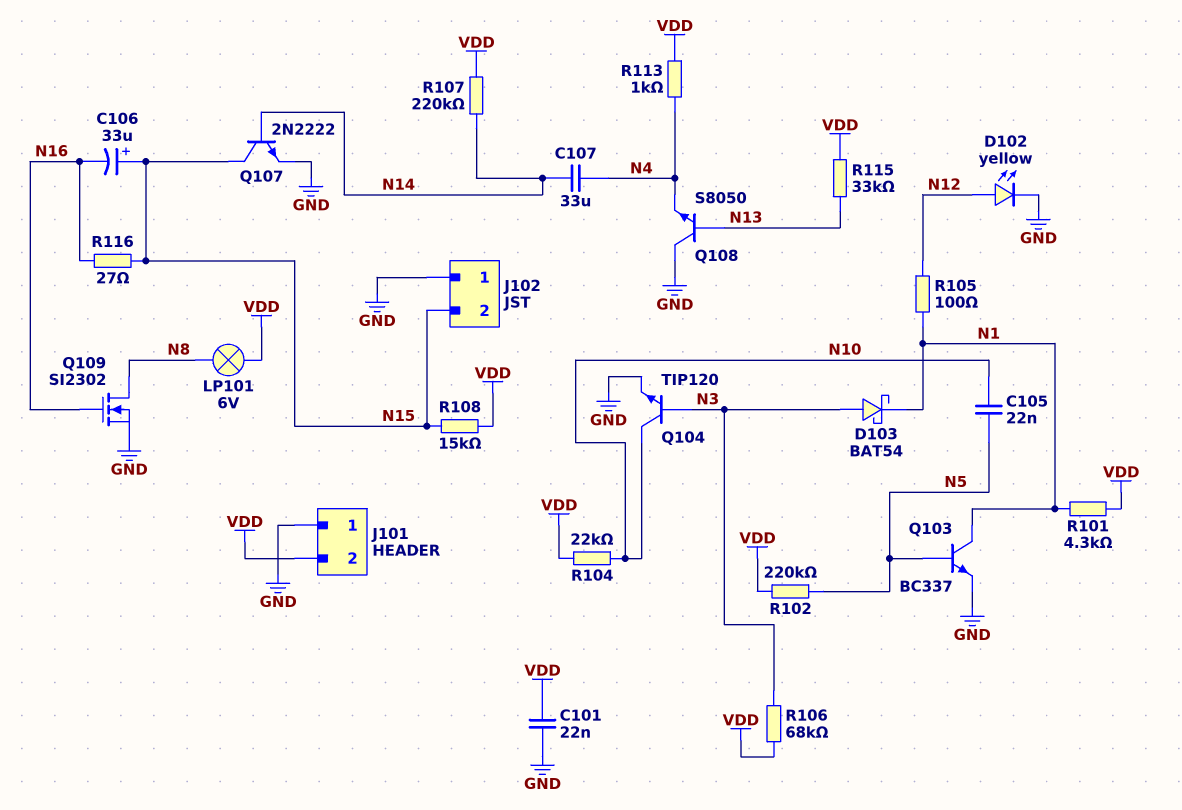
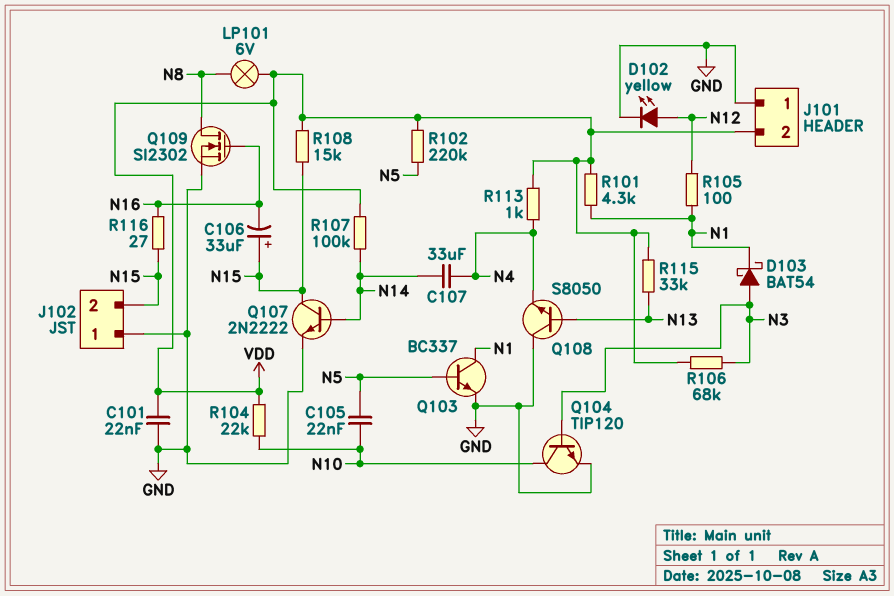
R107: 220k (N14, VDD) -> 100k (N14, VDD)

